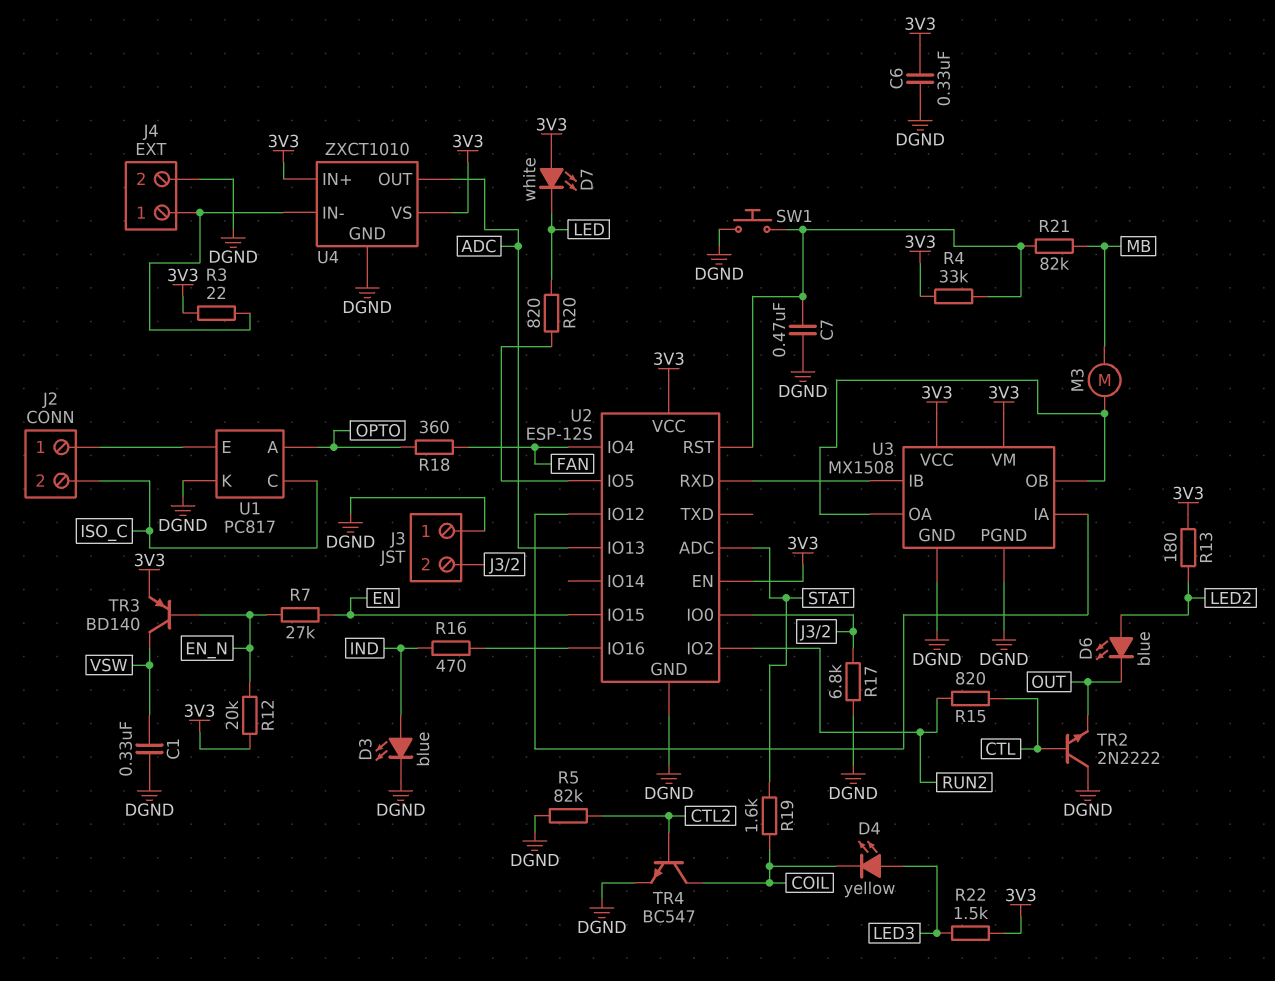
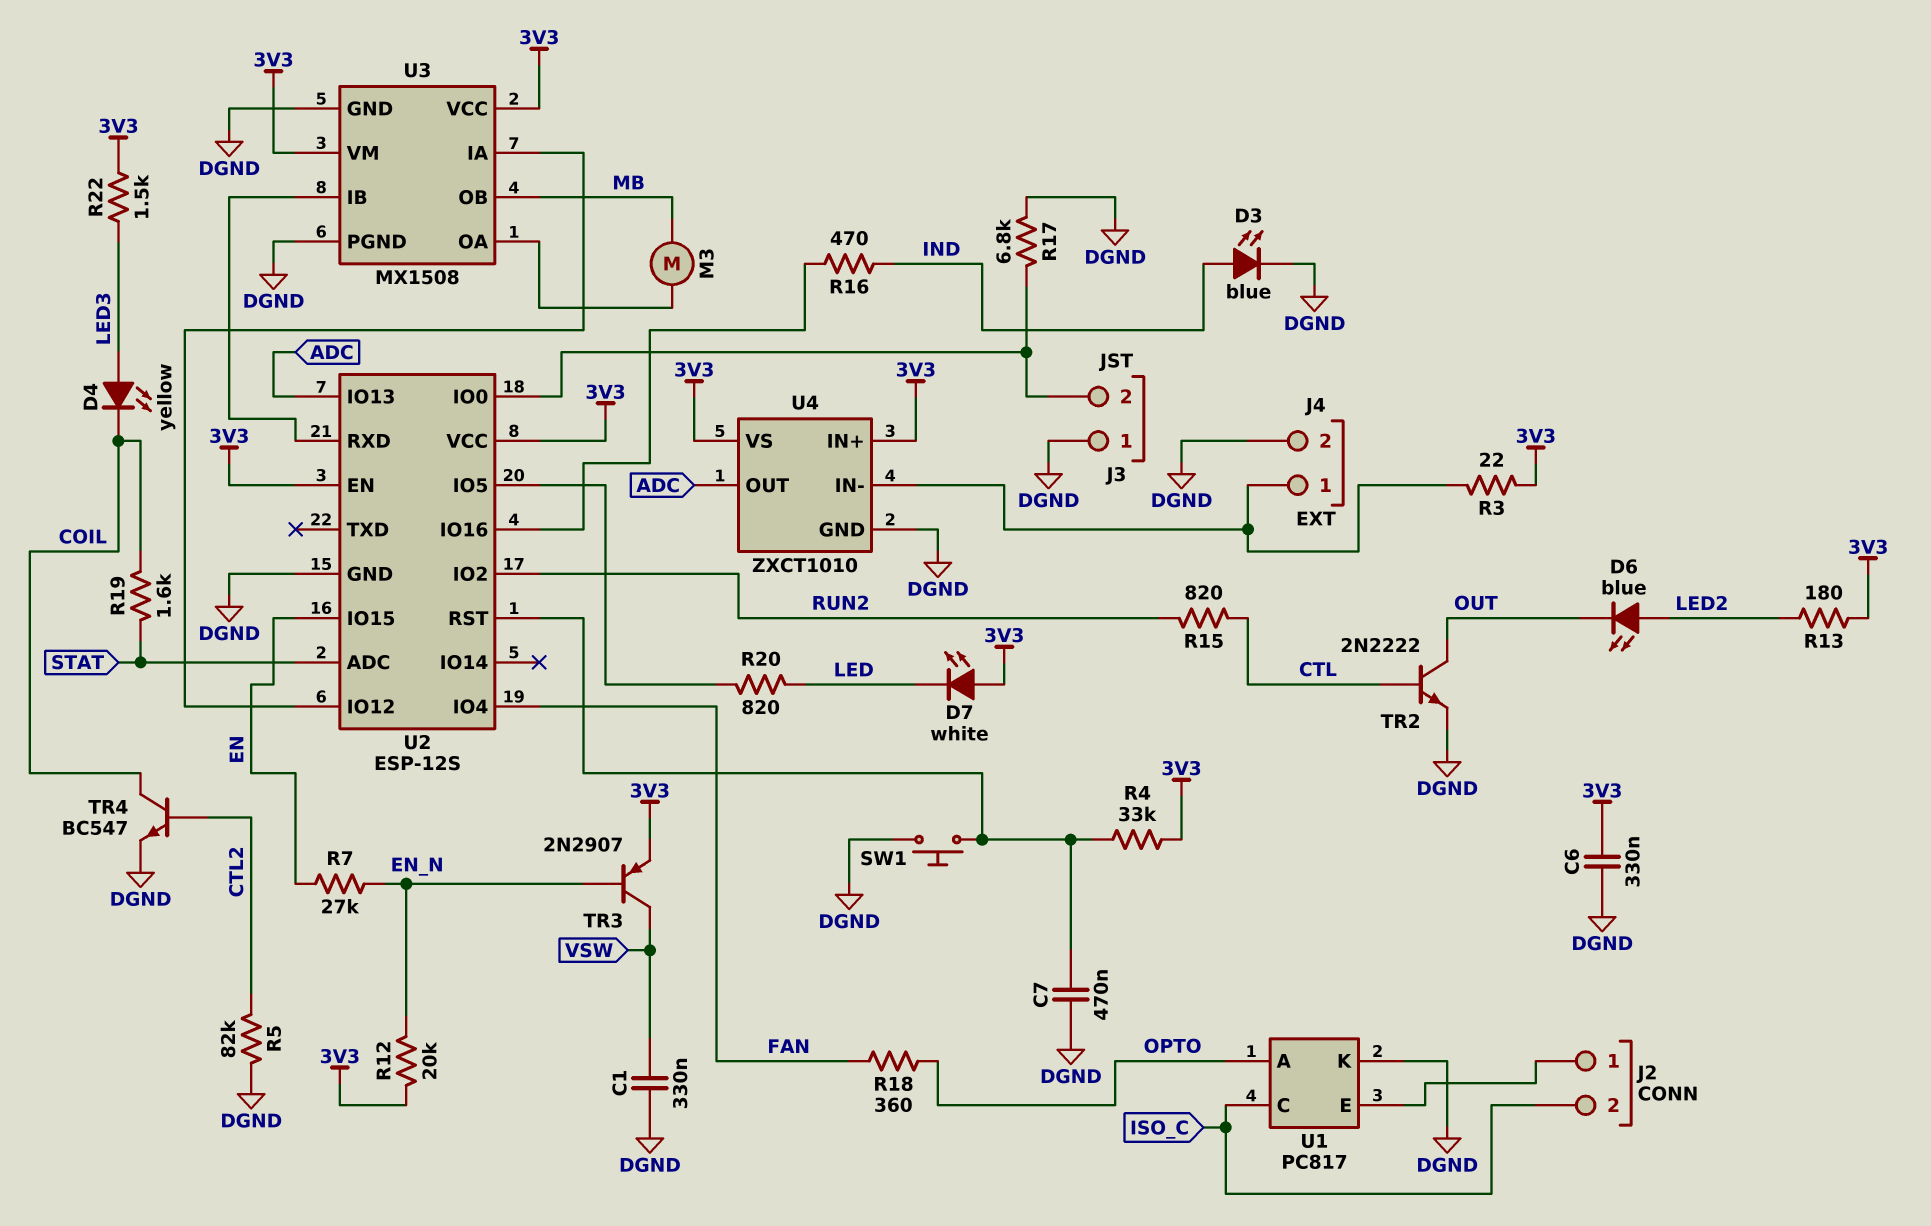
R21: 82k (MB, U2/RST) -> none
TR2: NPN 2N2222 (B CTL, C DGND, E OUT) -> NPN 2N2222 (B CTL, C OUT, E DGND)
TR3: PNP BD140 (B EN_N, C VSW, E 3V3) -> PNP 2N2907 (B EN_N, C VSW, E 3V3)
U3 pin OB: U3/OA -> MB

